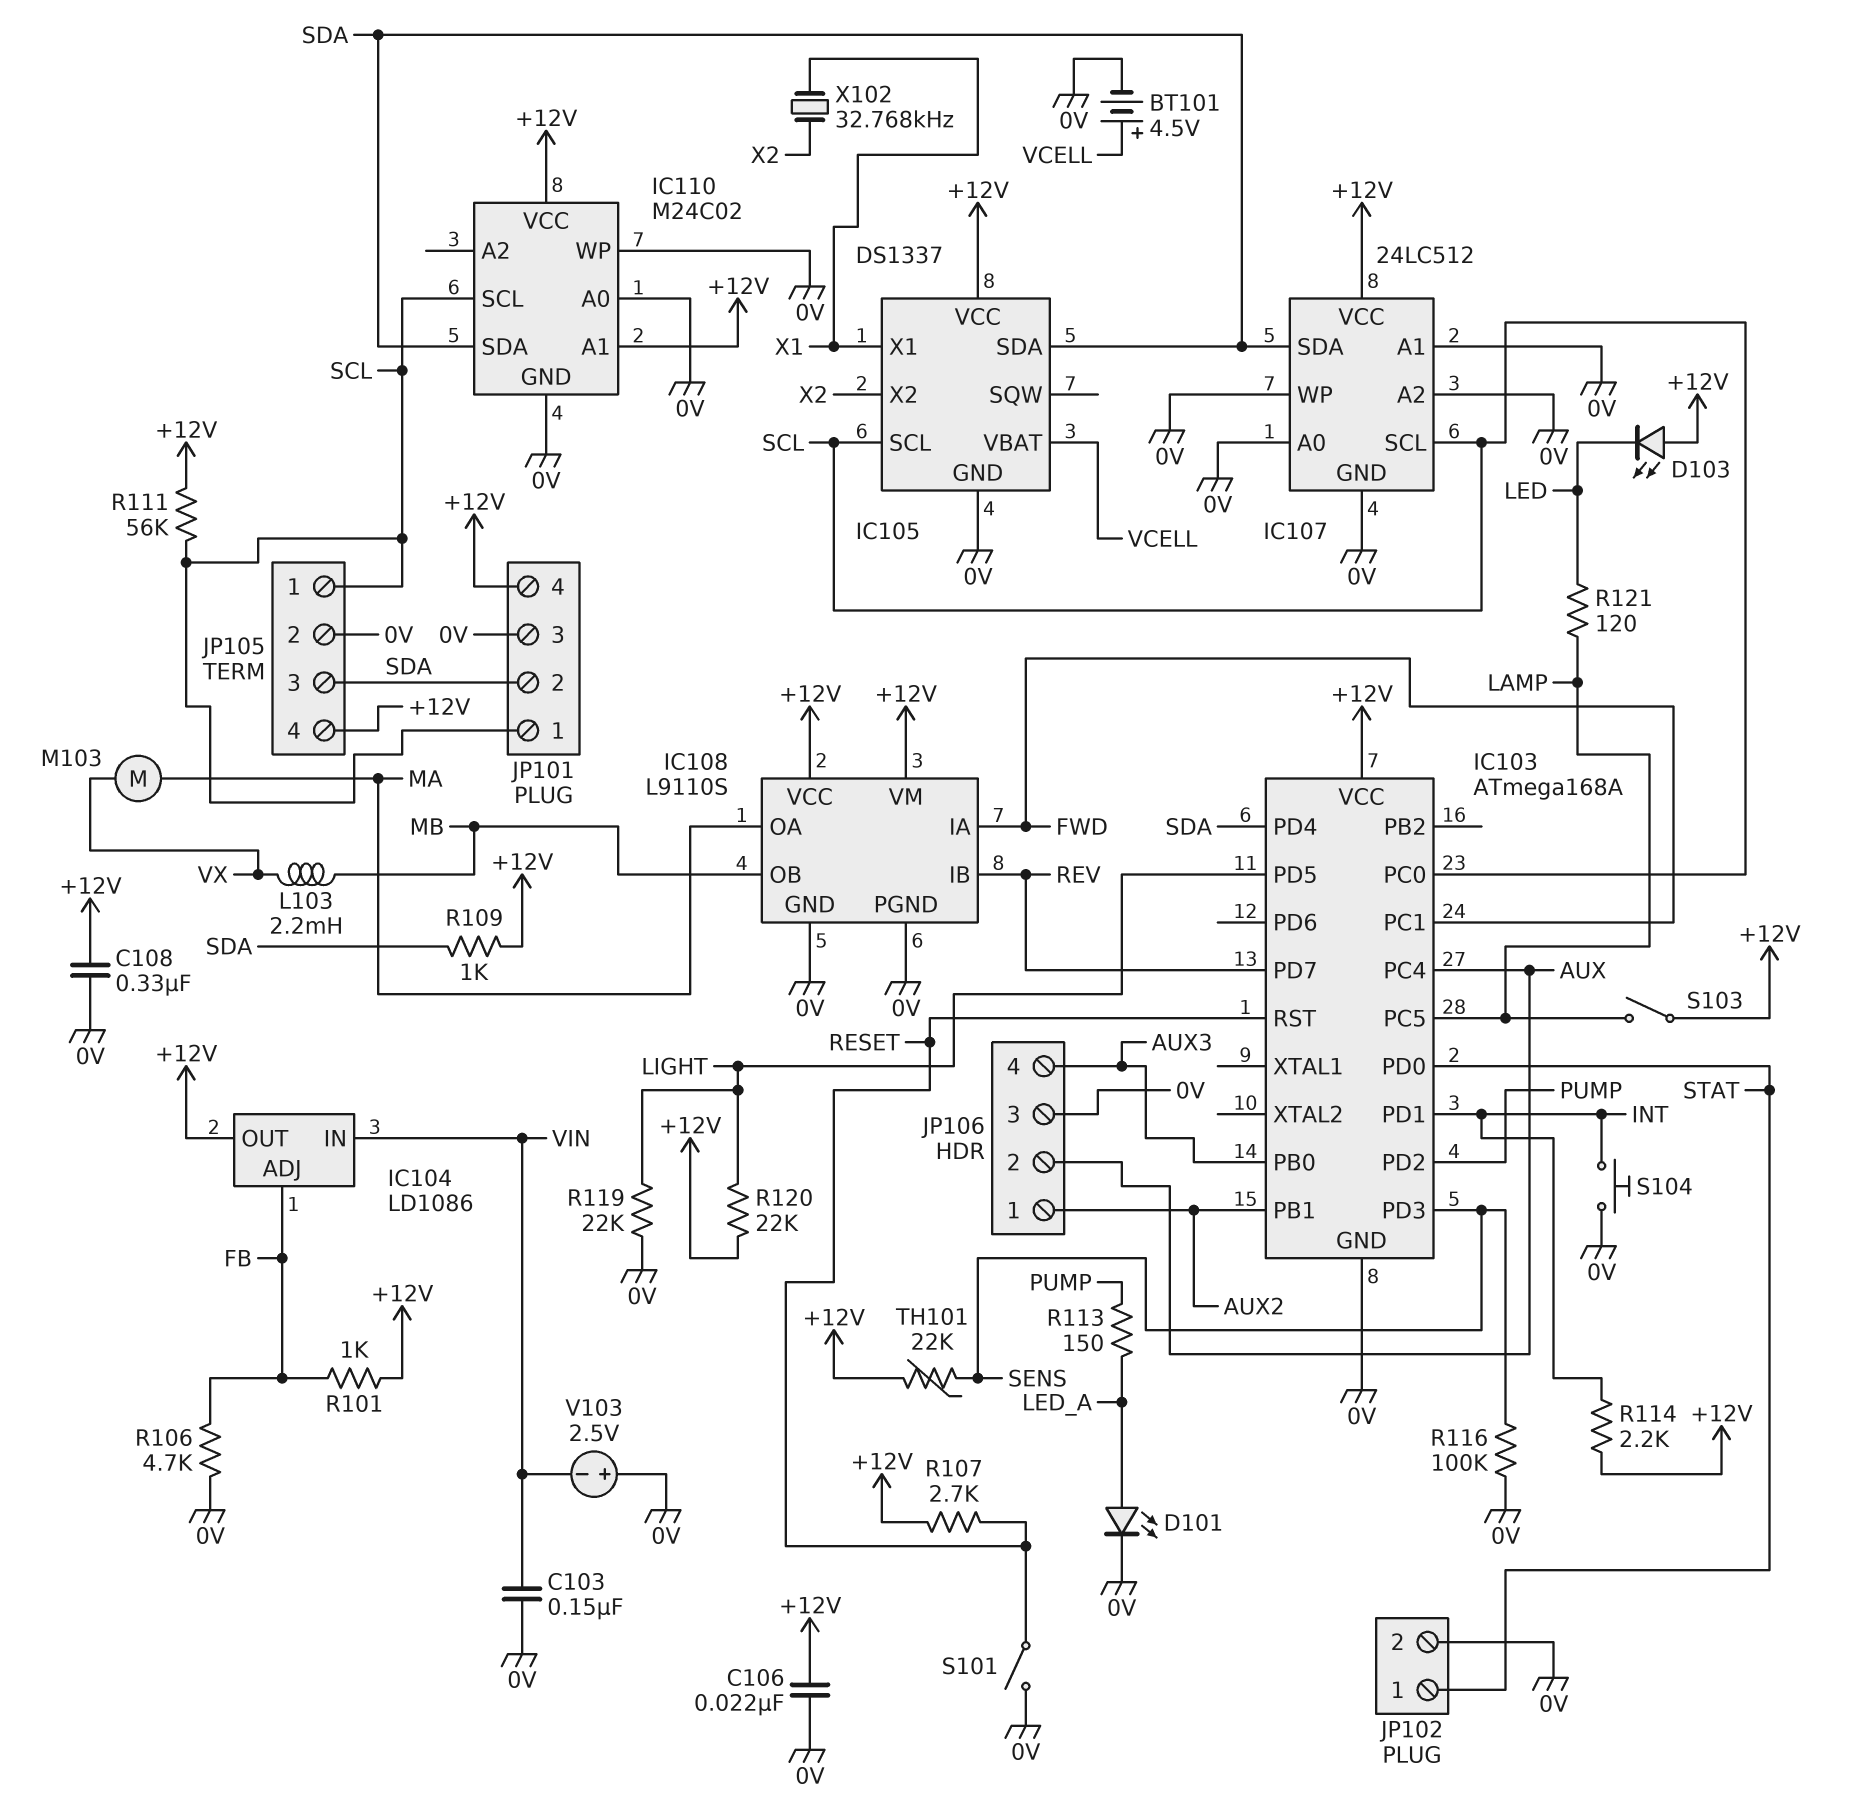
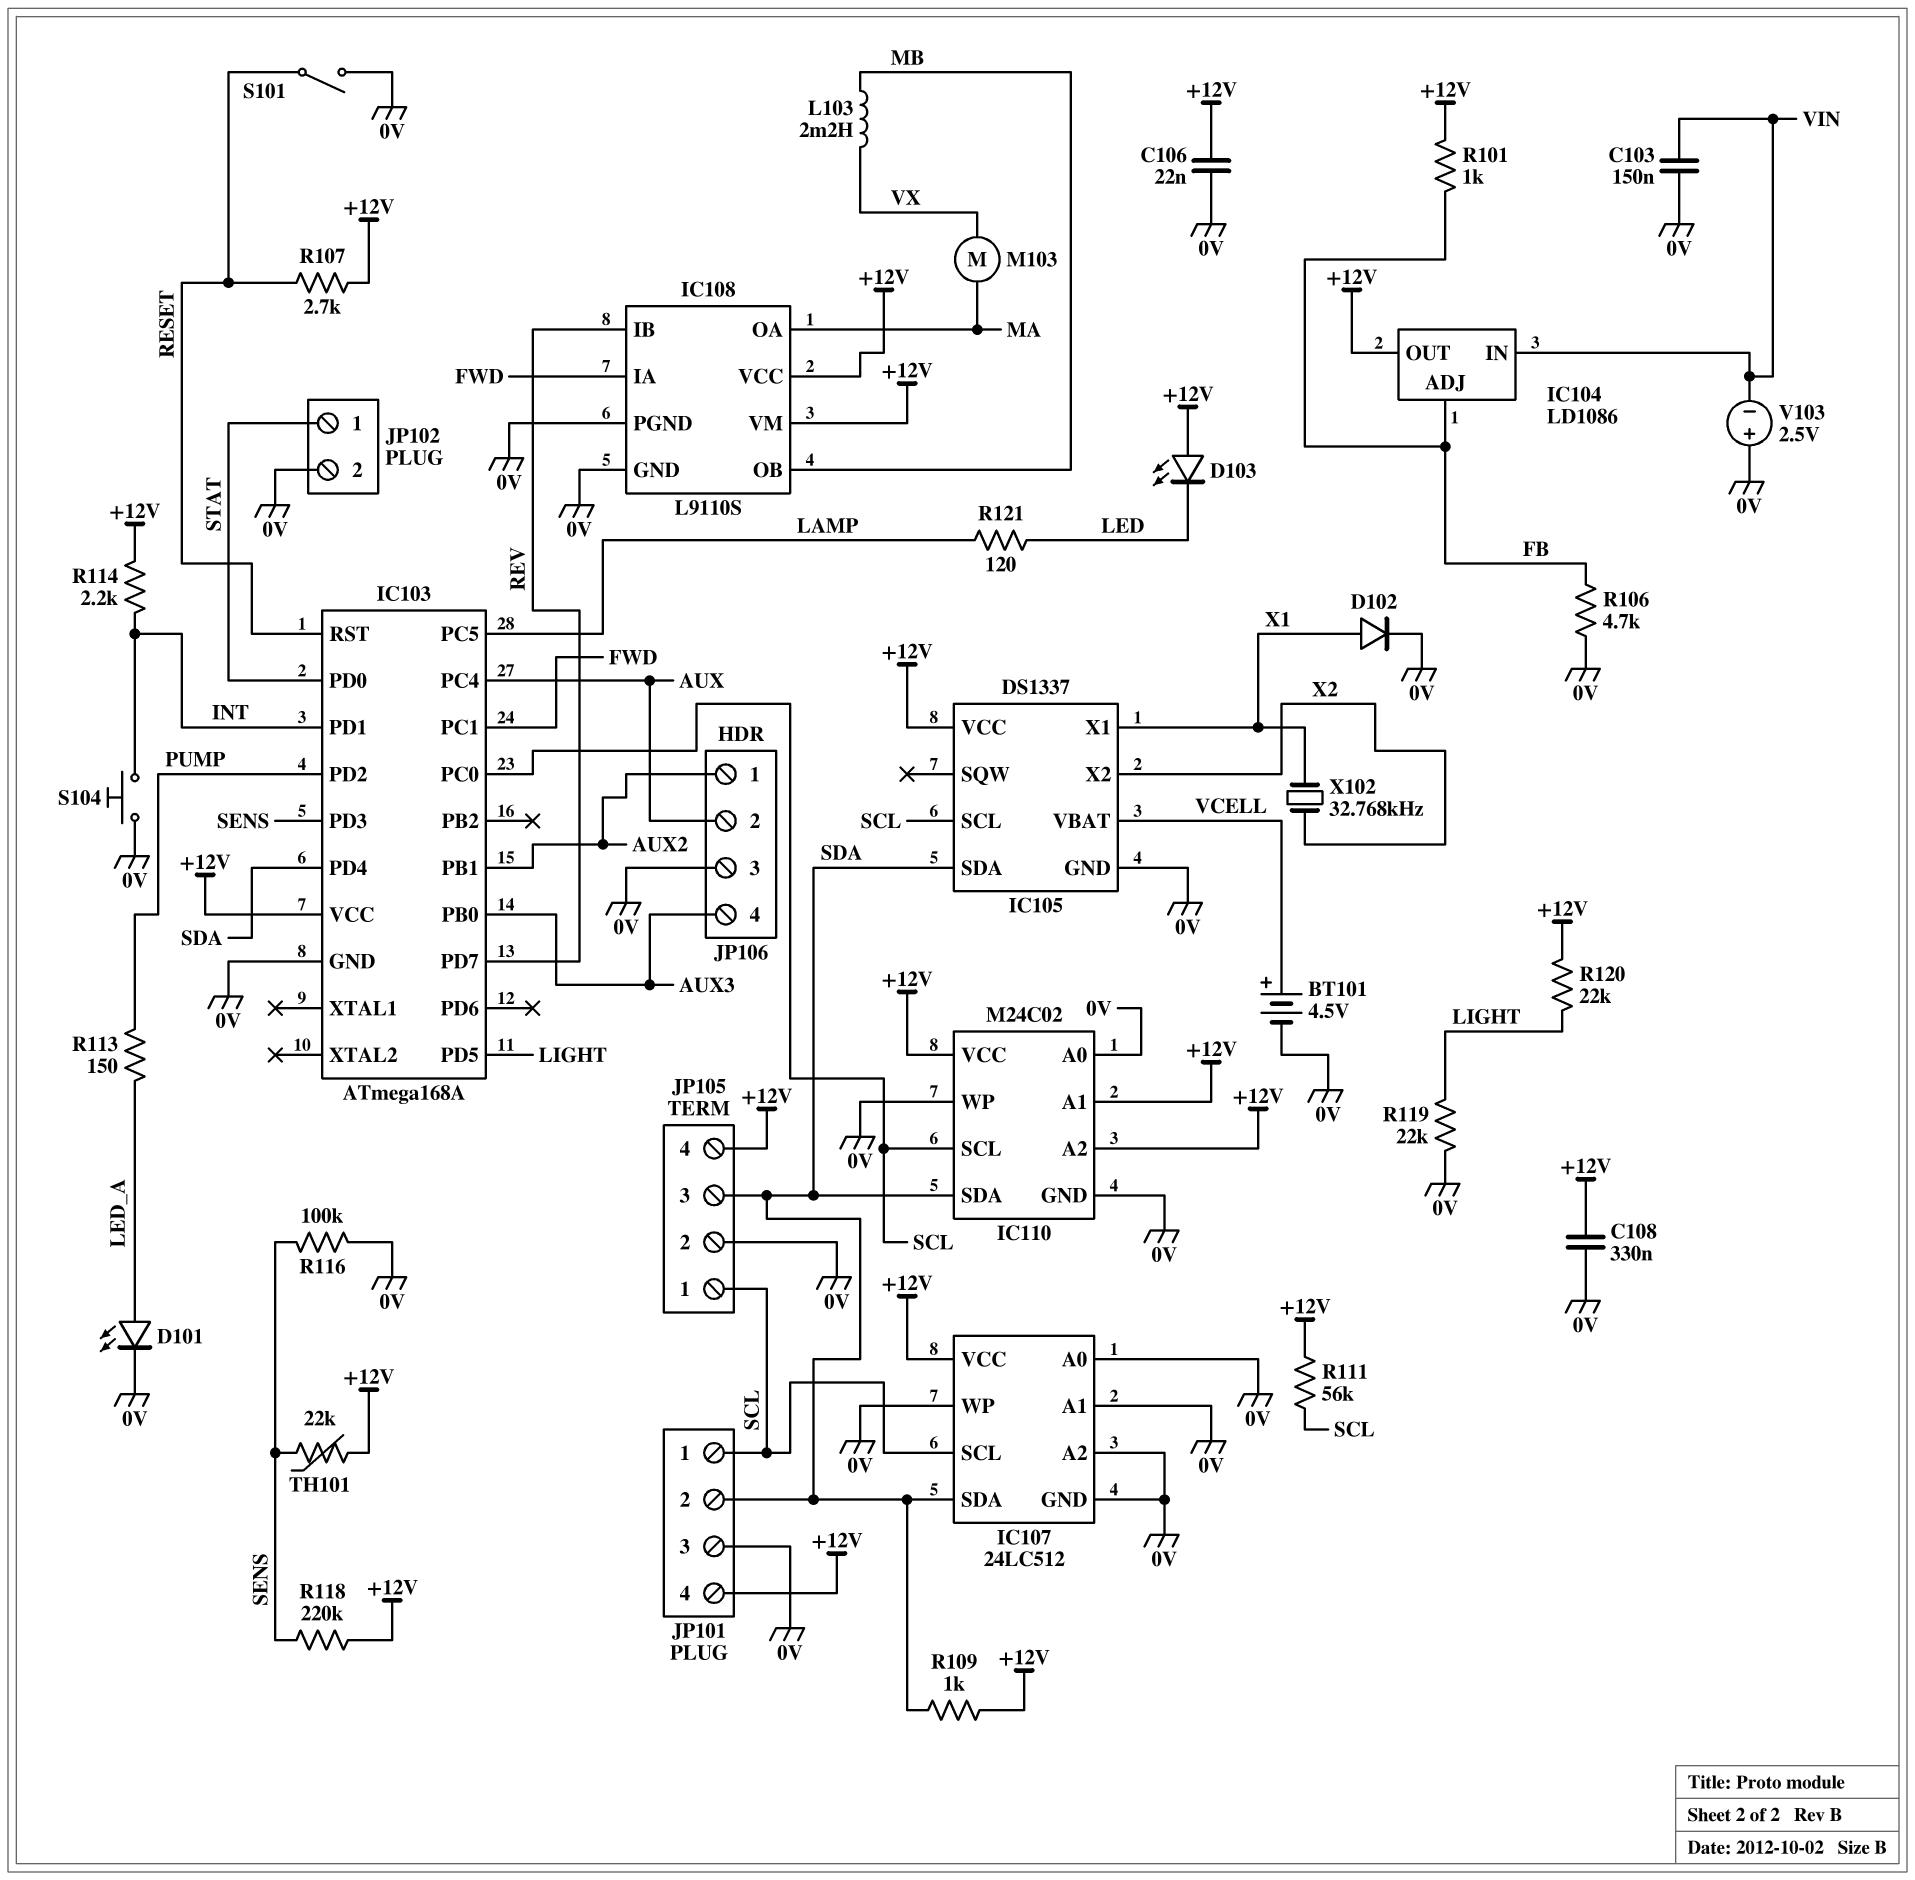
D102: none -> diode (A X1, K 0V)
IC110 pin A2: none -> +12V
R118: none -> 220k (+12V, SENS)
S103: switch (+12V, LAMP) -> none

